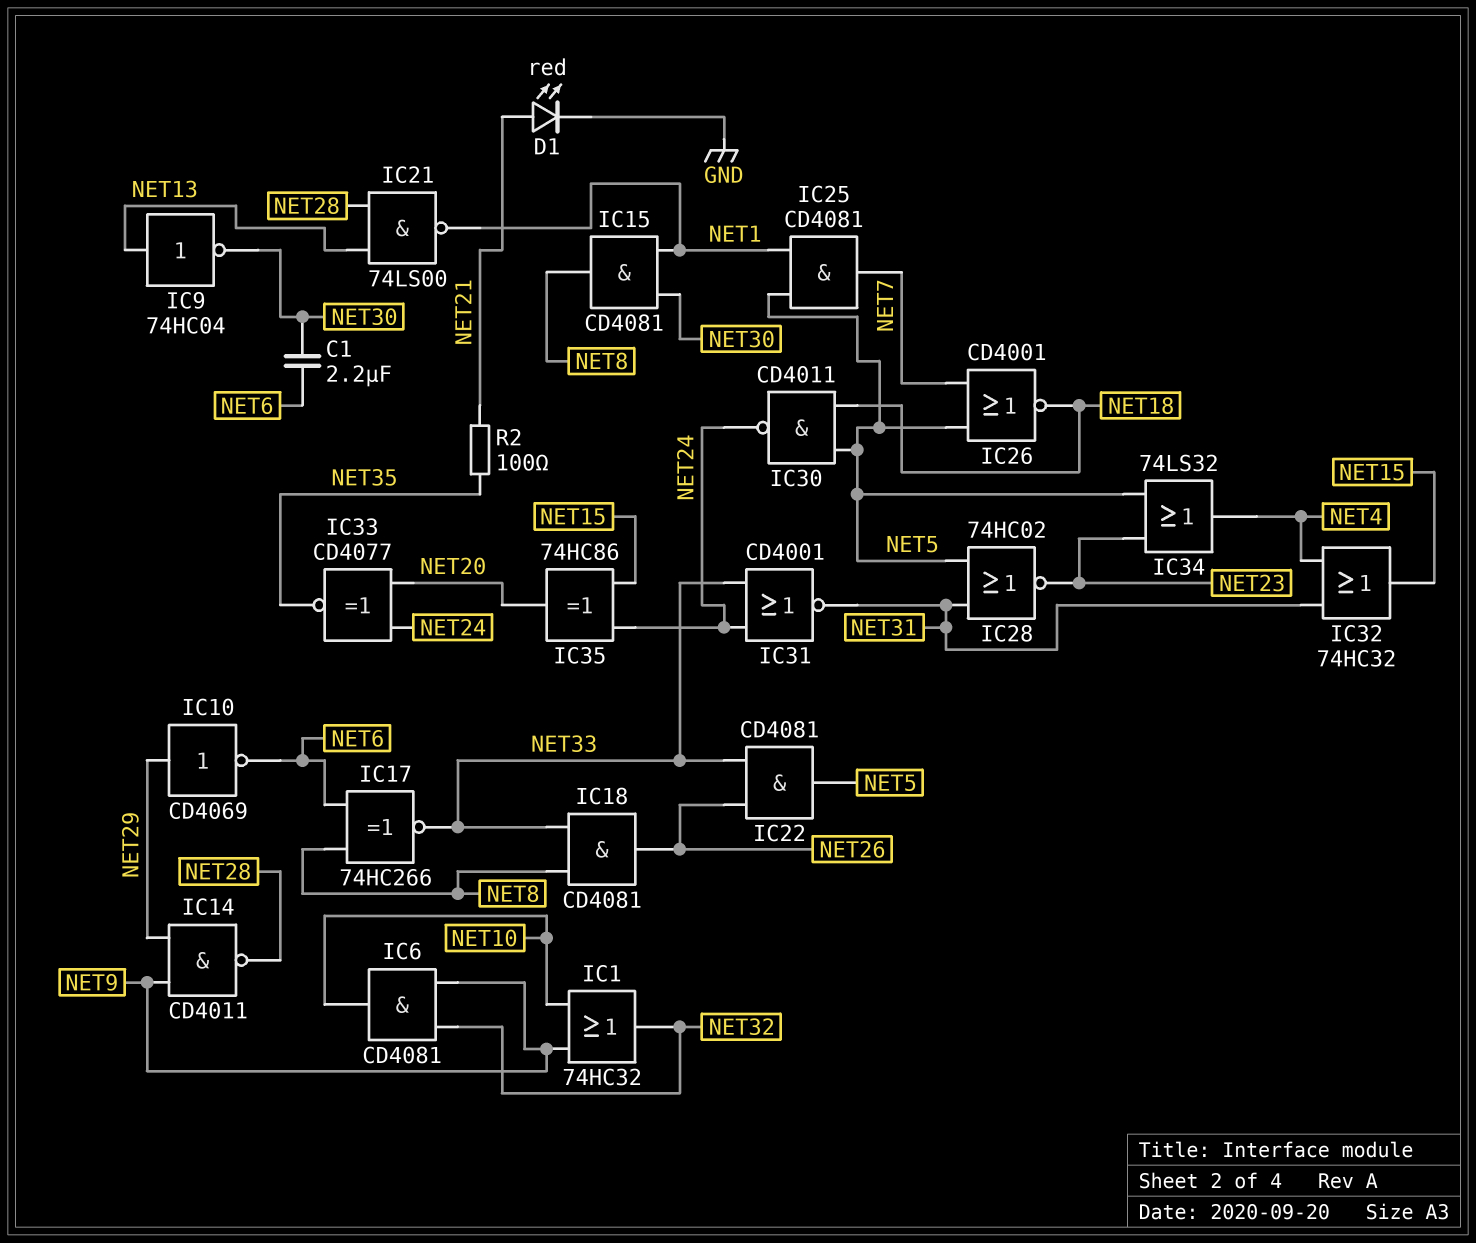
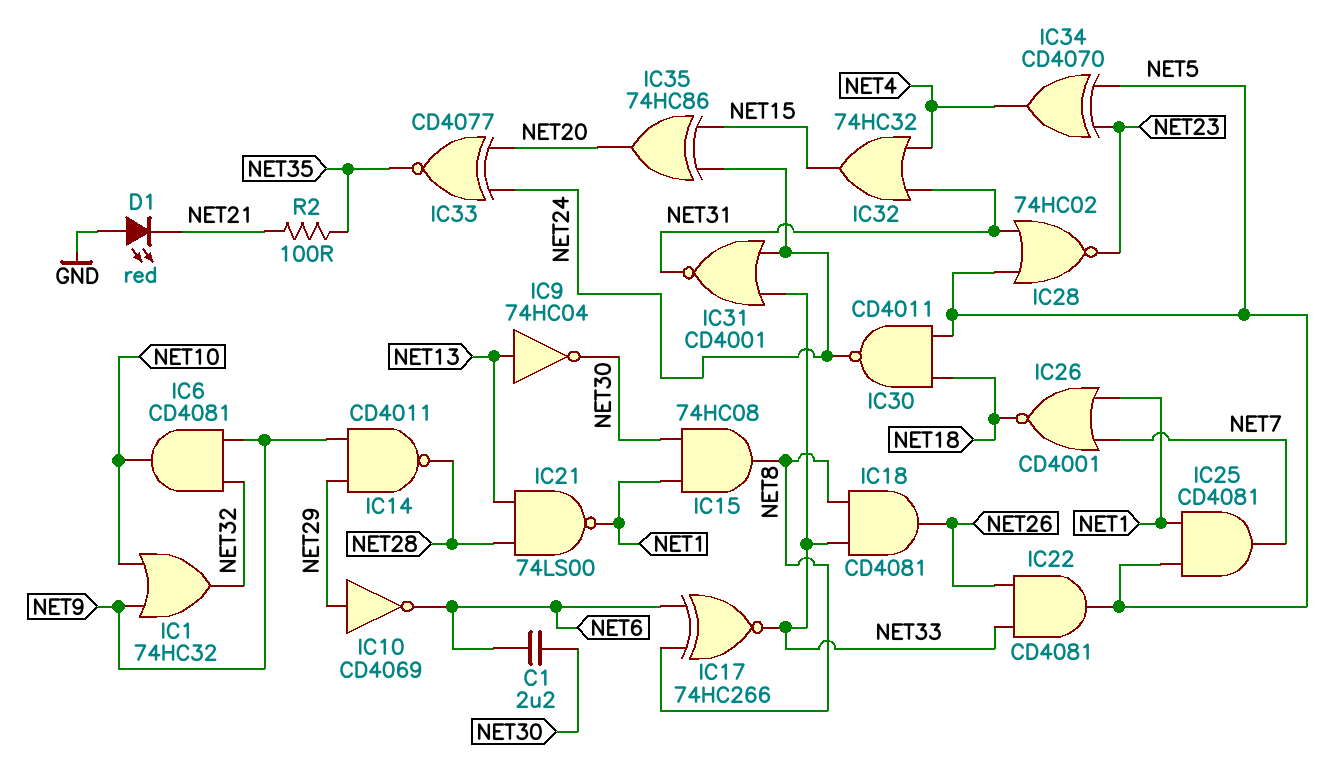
D1: LED red (A NET21, K GND) -> LED red (A GND, K NET21)
IC15: AND CD4081 (in NET1, in NET30, out NET8) -> AND 74HC08 (in NET1, in NET30, out NET8)
IC26: NOR CD4001 (in NET5, in NET7, out NET18) -> NOR CD4001 (in NET1, in NET7, out NET18)
IC34: OR 74LS32 (in NET5, in NET23, out NET4) -> XOR CD4070 (in NET5, in NET23, out NET4)

